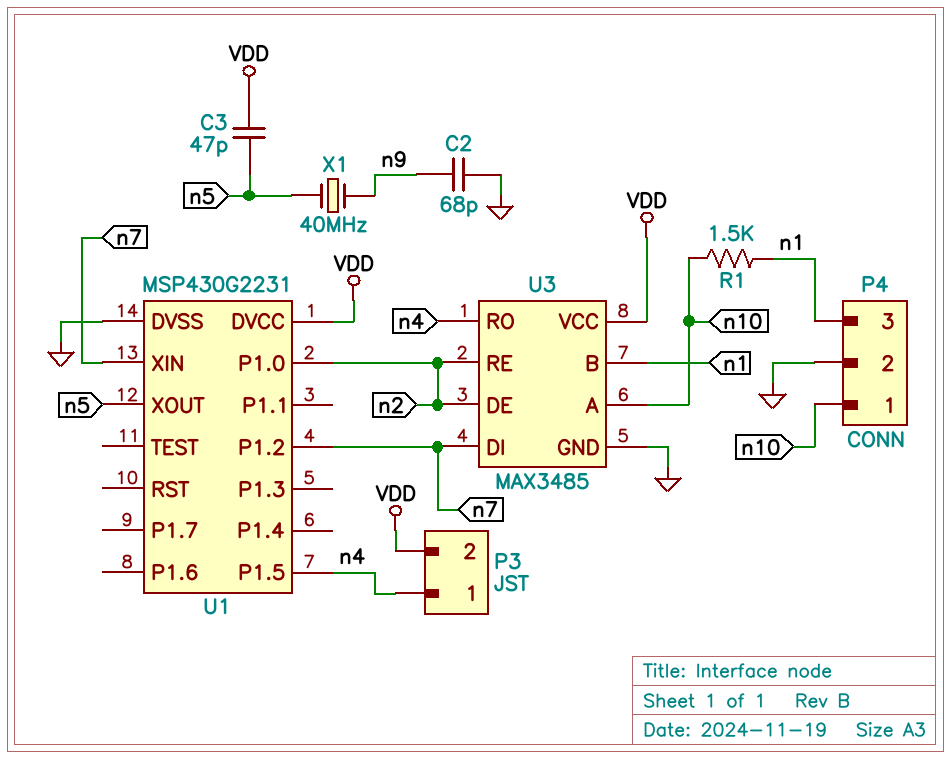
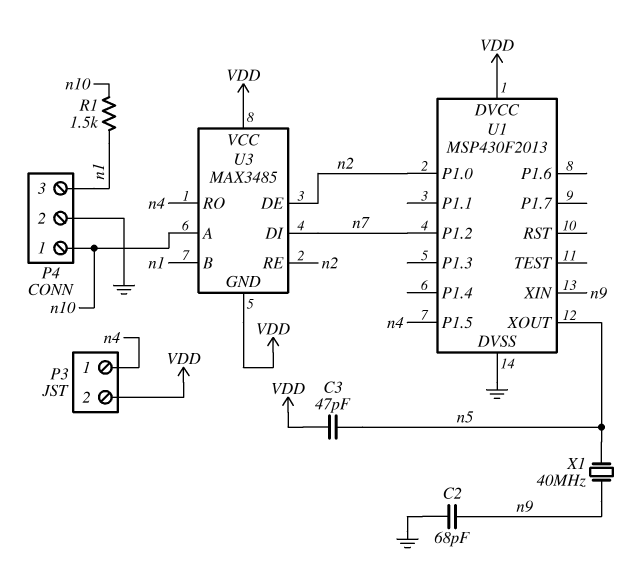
U1: MSP430G2231 -> MSP430F2013
U1 pin XIN: n7 -> n9
U3 pin GND: GND -> VDD

